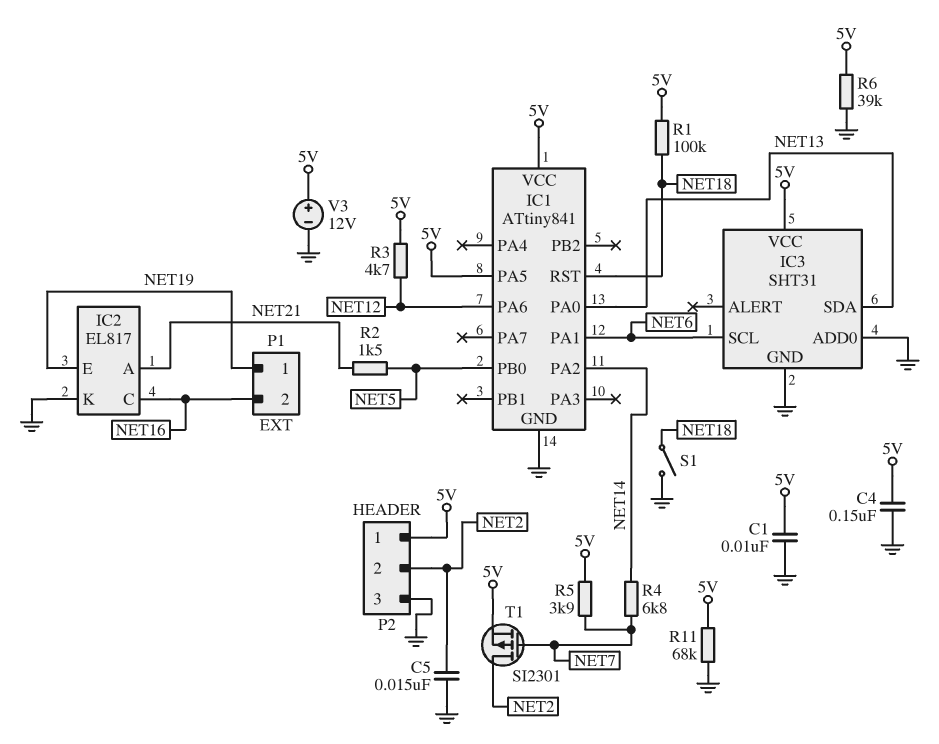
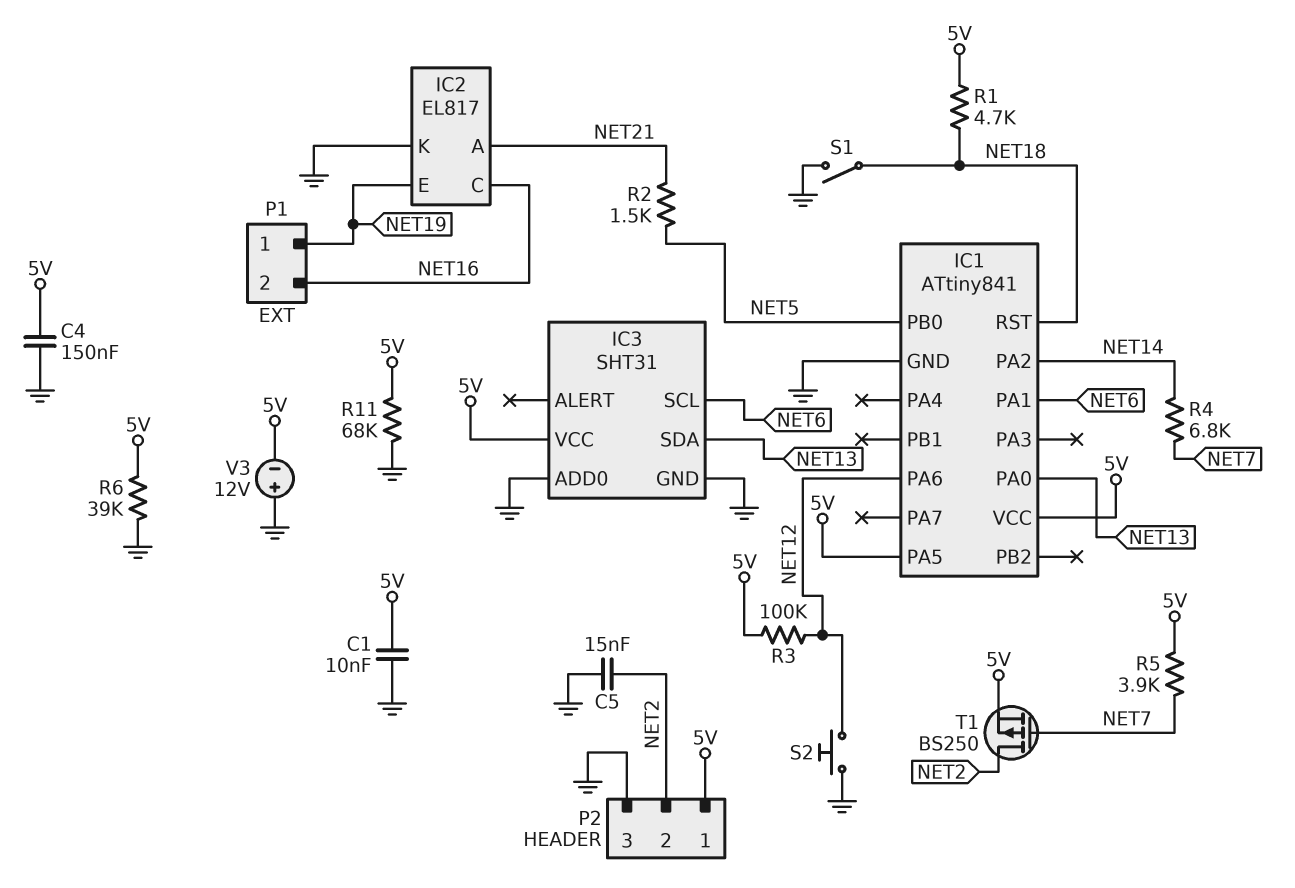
R1: 100k (5V, NET18) -> 4.7k (5V, NET18)
R3: 4.7k (5V, NET12) -> 100k (5V, NET12)
S2: none -> button (GND, NET12)
T1: PMOS SI2301 (G NET7, D NET2, S 5V) -> PMOS BS250 (G NET7, D NET2, S 5V)
V3: 12V (plus 5V, minus GND) -> 12V (plus GND, minus 5V)

